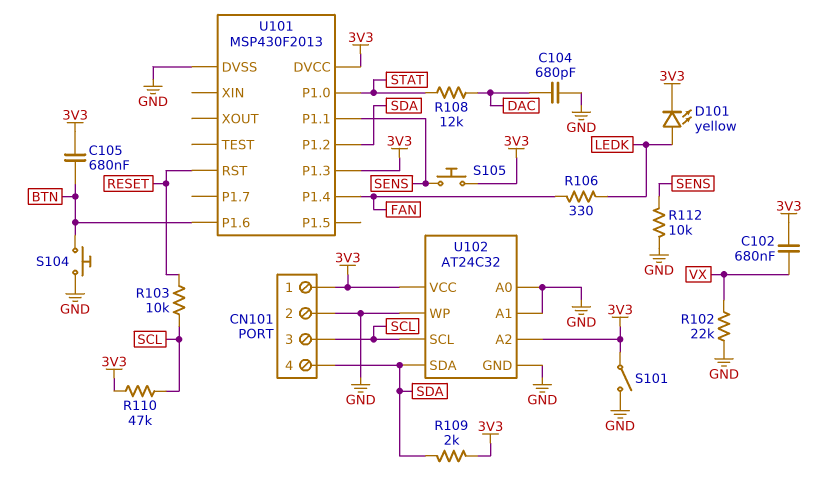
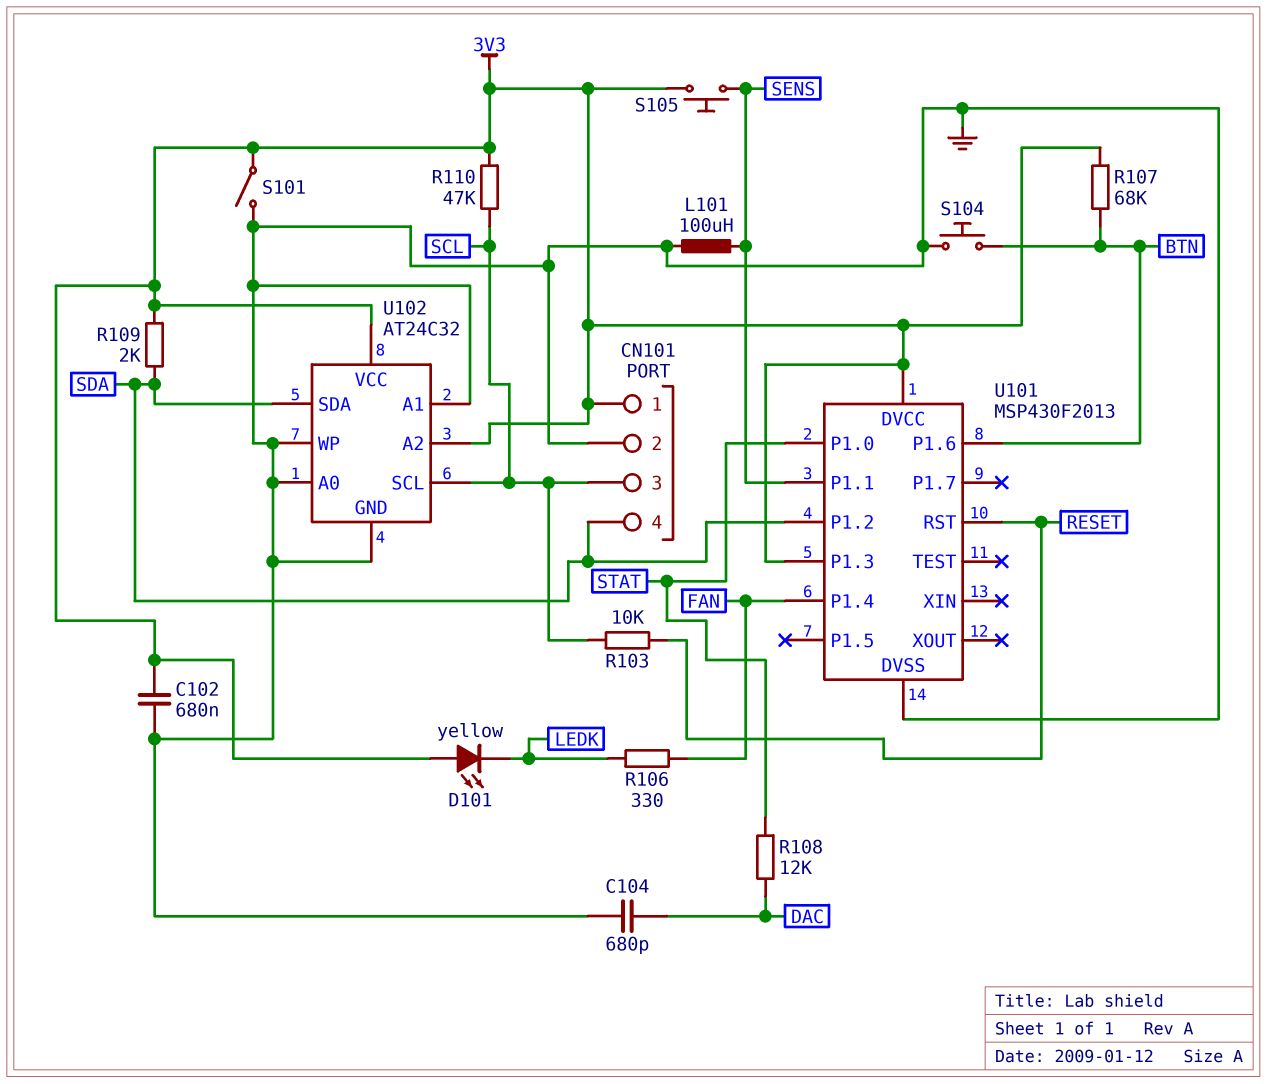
C102: 680nF (3V3, VX) -> 680nF (3V3, GND)
C105: 680nF (3V3, BTN) -> none
D101: LED yellow (A LEDK, K 3V3) -> LED yellow (A 3V3, K LEDK)
L101: none -> 100uH (GND, SENS)
R102: 22k (GND, VX) -> none
R107: none -> 68k (3V3, BTN)
R112: 10k (GND, SENS) -> none

